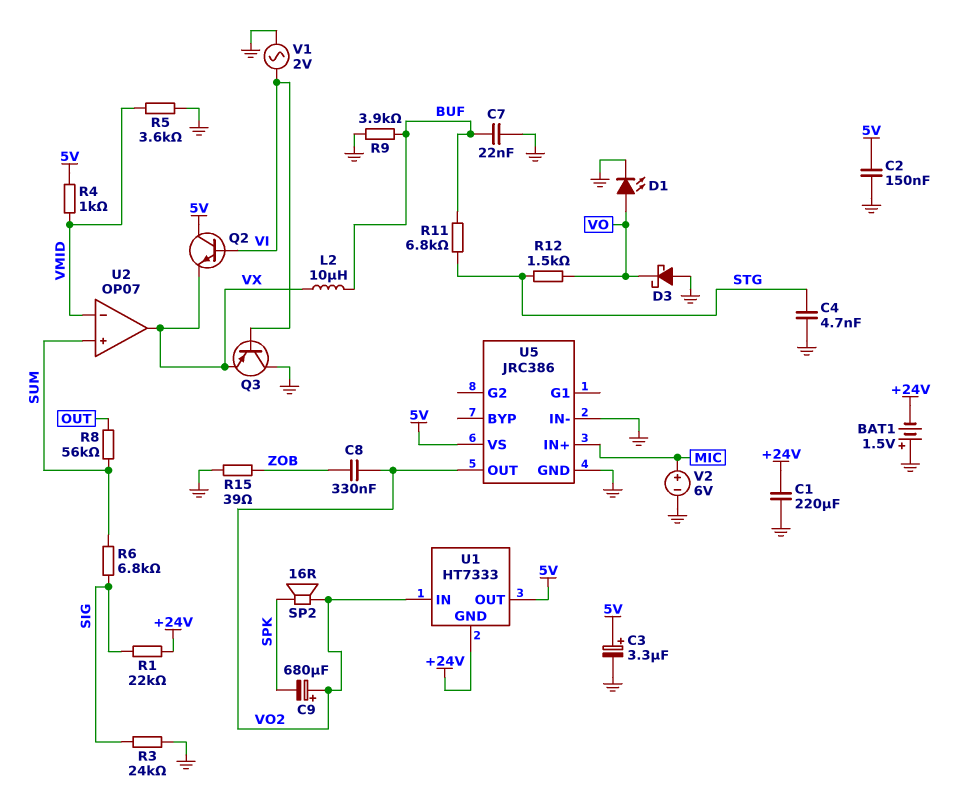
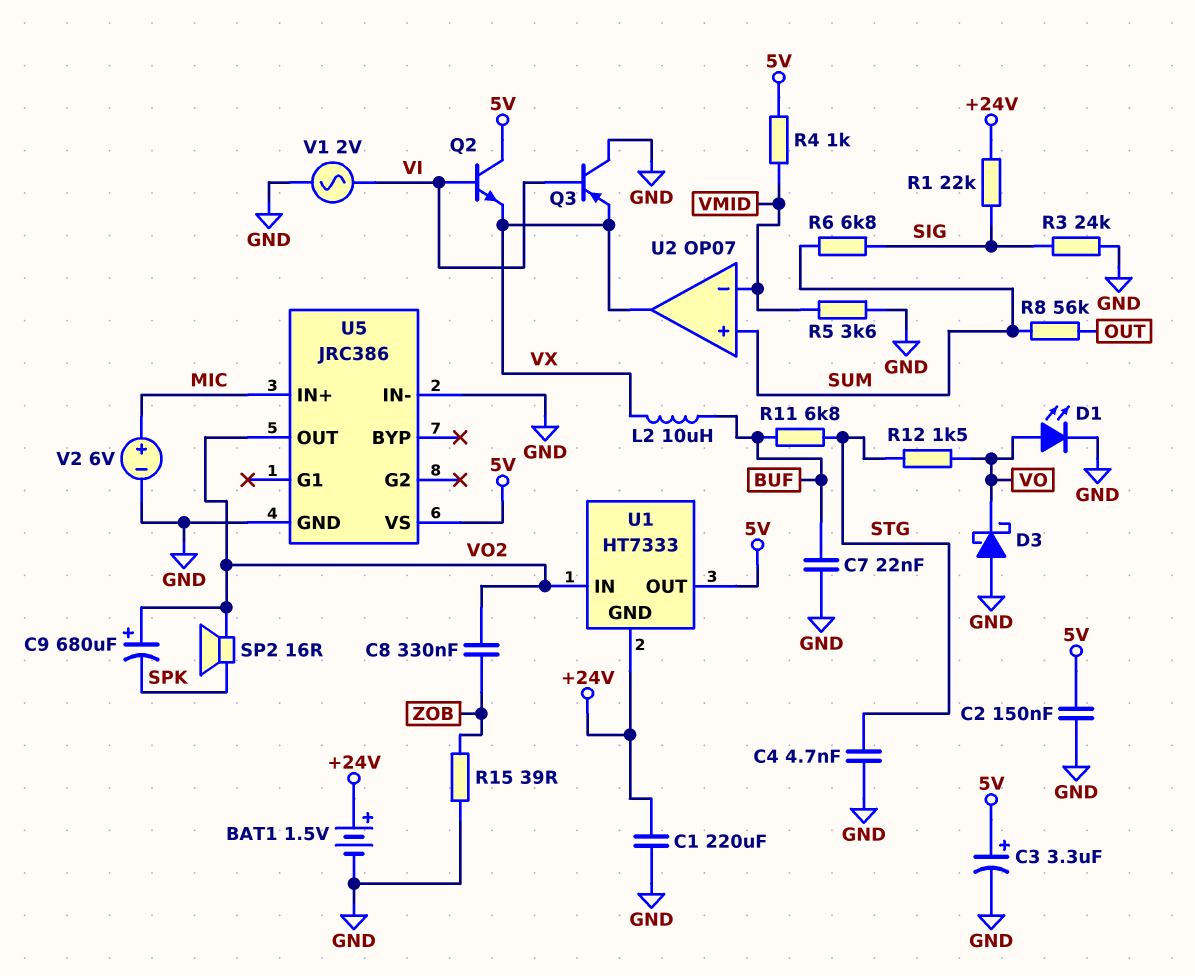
BAT1: 1.5V (plus GND, minus +24V) -> 1.5V (plus +24V, minus GND)
R9: 3.9k (BUF, GND) -> none

